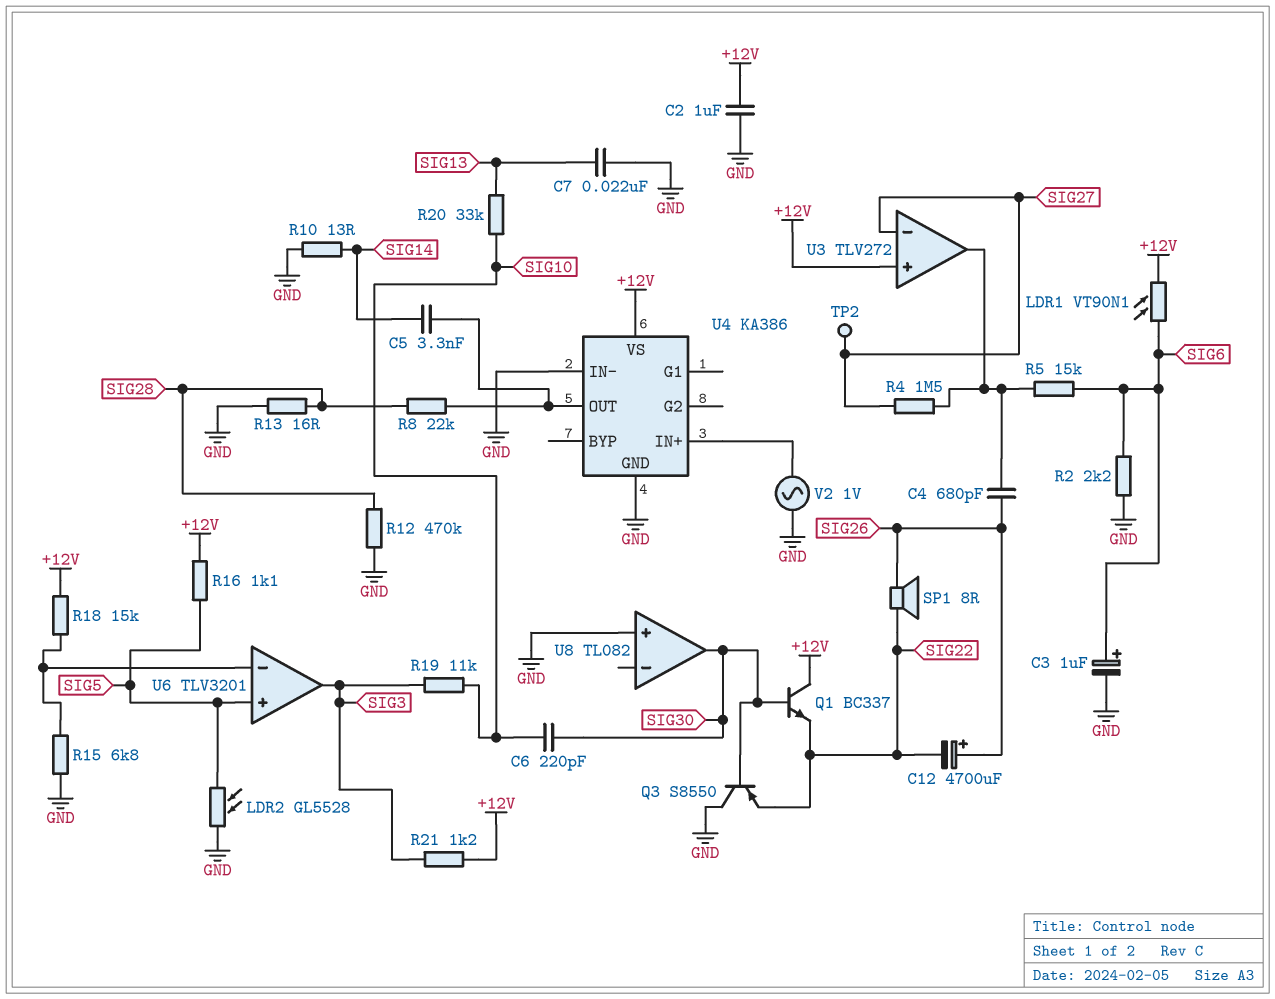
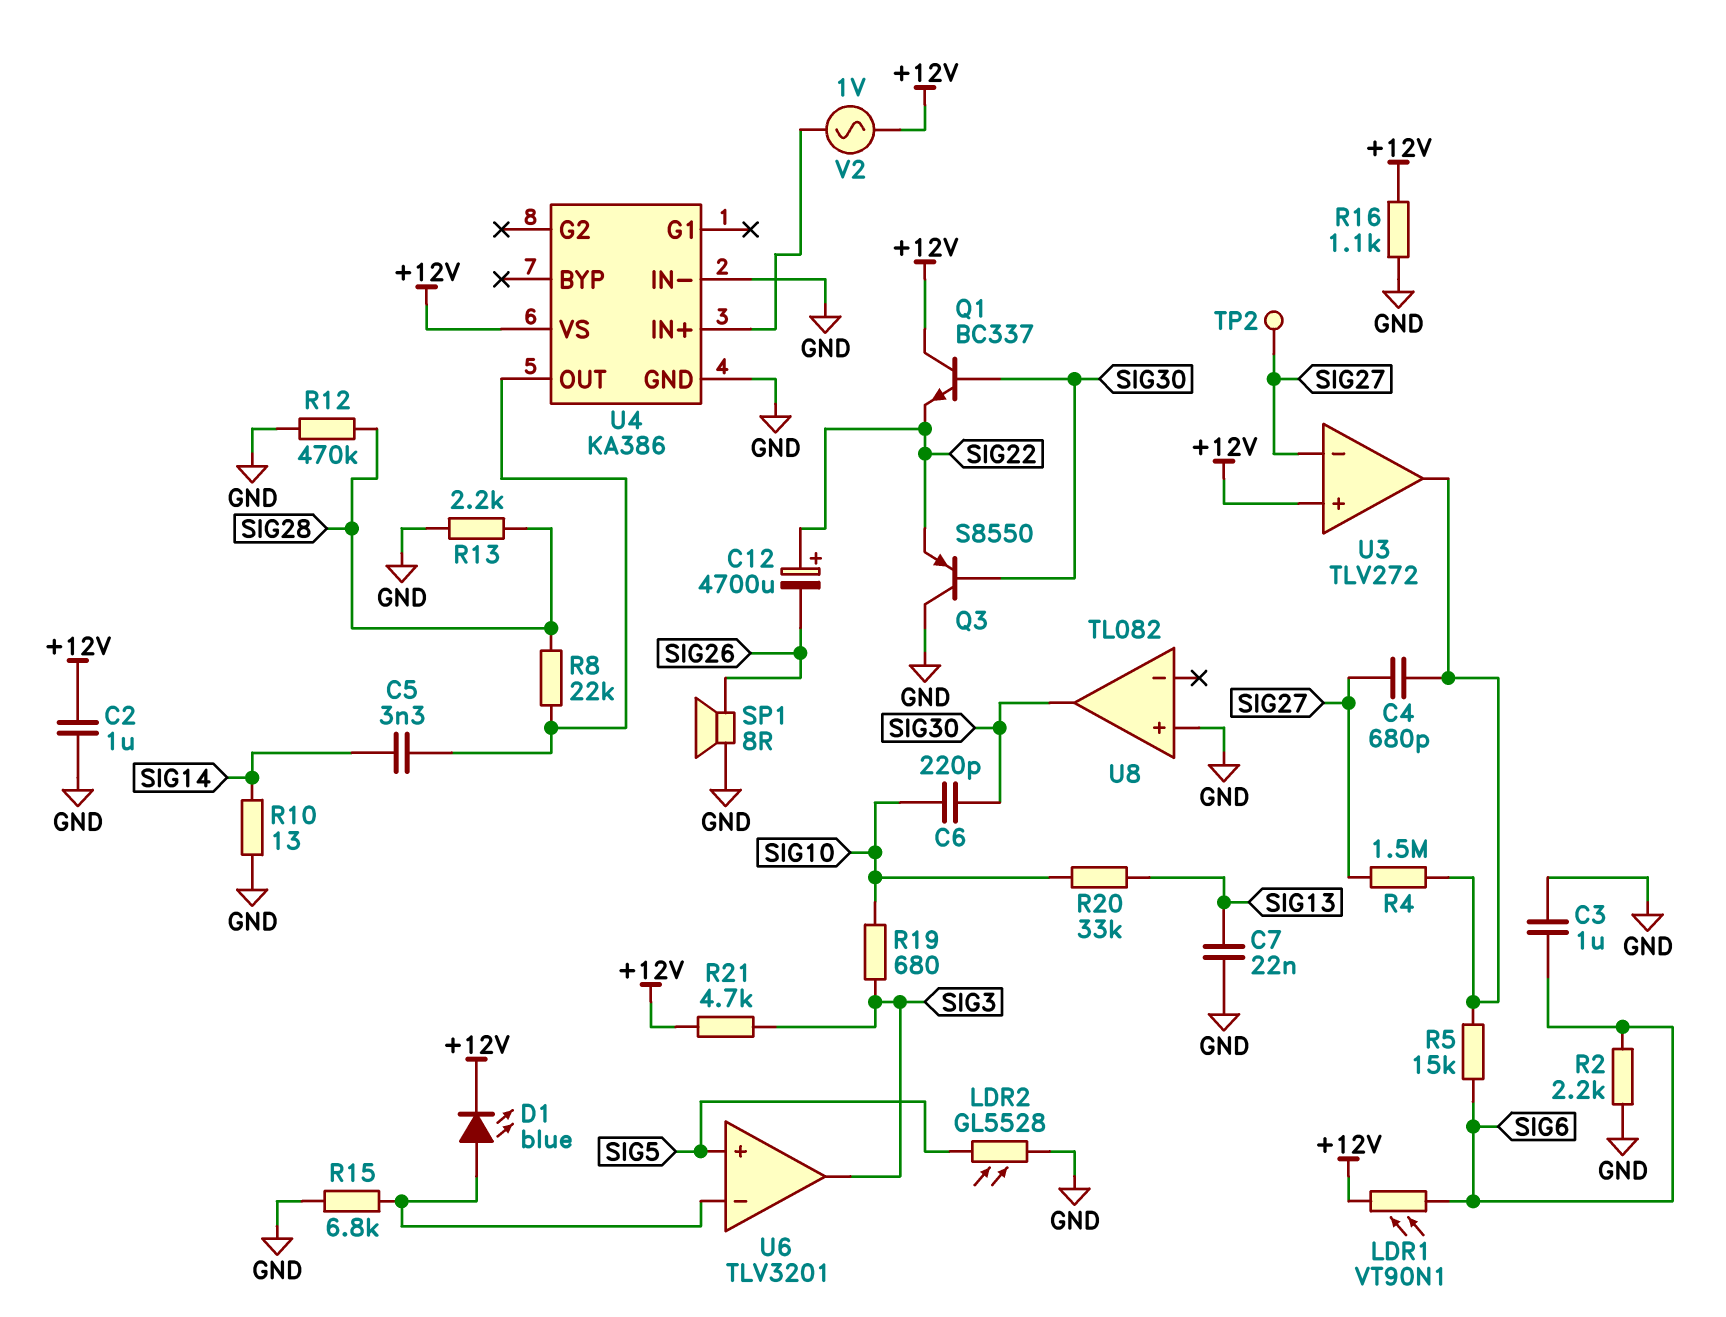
C3: 1uF (plus SIG6, minus GND) -> 1uF (GND, SIG6)
C4: 680pF (SIG26, U3/out) -> 680pF (SIG27, U3/out)
C12: 4700uF (plus SIG26, minus SIG22) -> 4700uF (plus SIG22, minus SIG26)
D1: none -> LED blue (A U6/in-, K +12V)
R13: 16 (GND, SIG28) -> 2.2k (GND, SIG28)
R16: 1.1k (+12V, SIG5) -> 1.1k (+12V, GND)
R18: 15k (+12V, U6/in-) -> none
R19: 11k (SIG3, SIG10) -> 680 (SIG3, SIG10)
R21: 1.2k (+12V, SIG3) -> 4.7k (+12V, SIG3)
SP1: speaker 8R (SIG22, SIG26) -> speaker 8R (GND, SIG26)
V2: AC 1V (GND, U4/IN+) -> AC 1V (+12V, U4/IN+)

